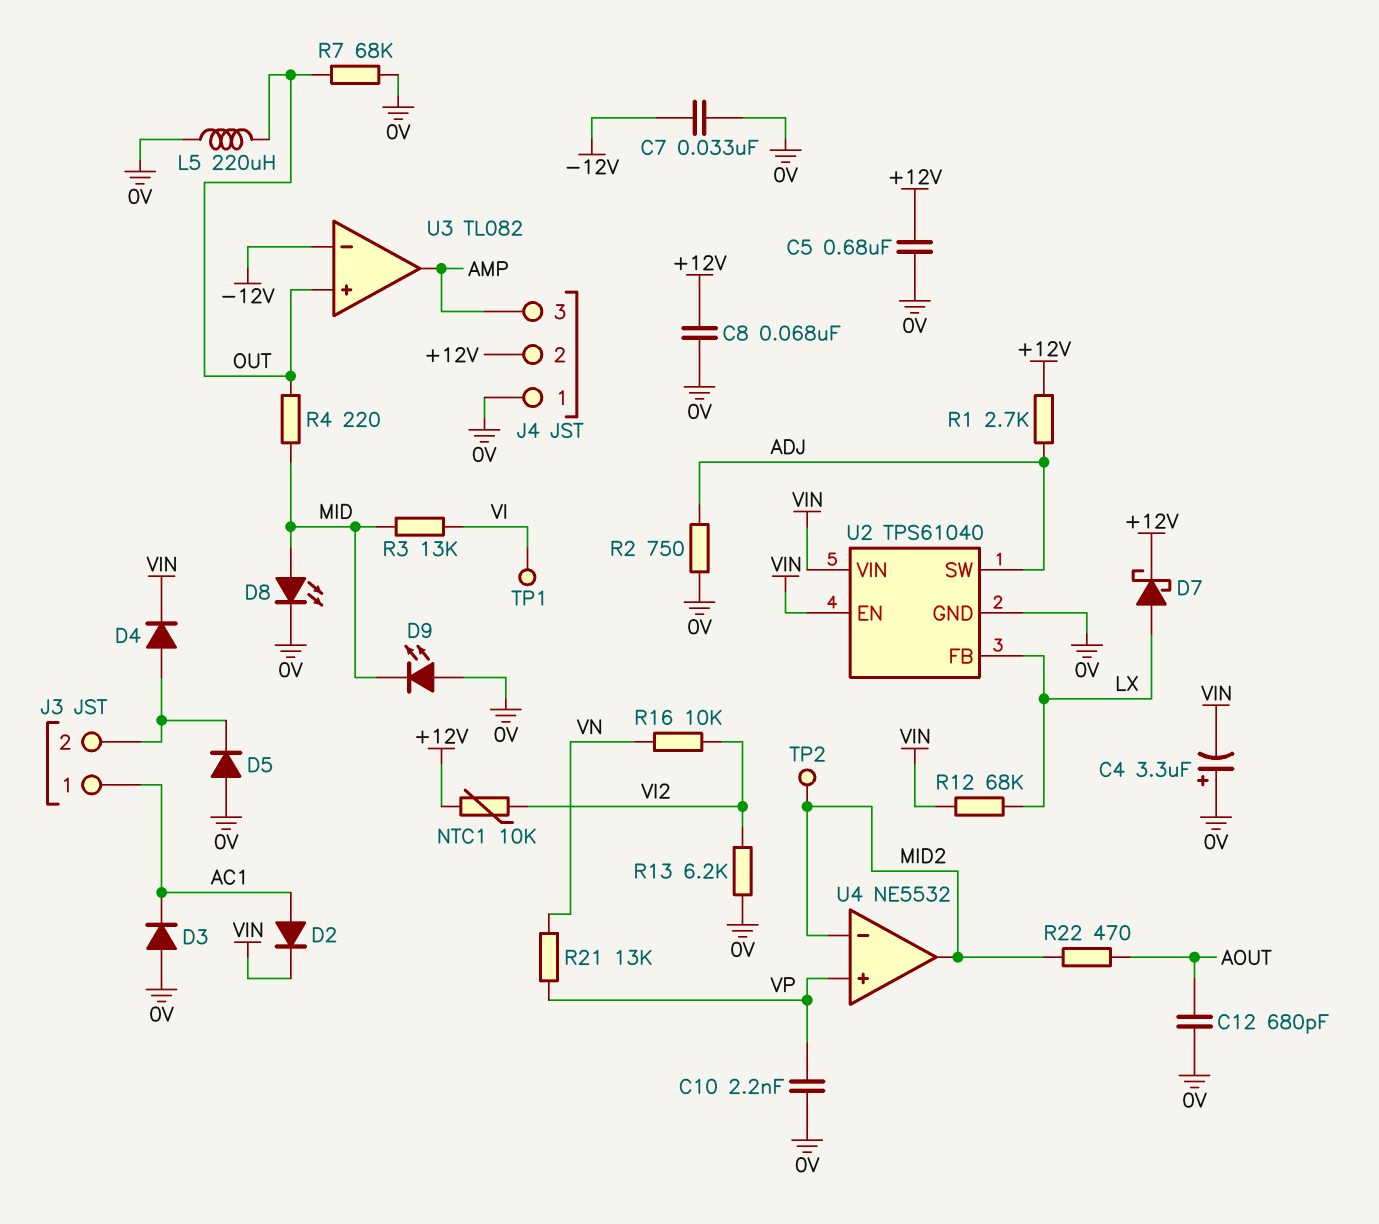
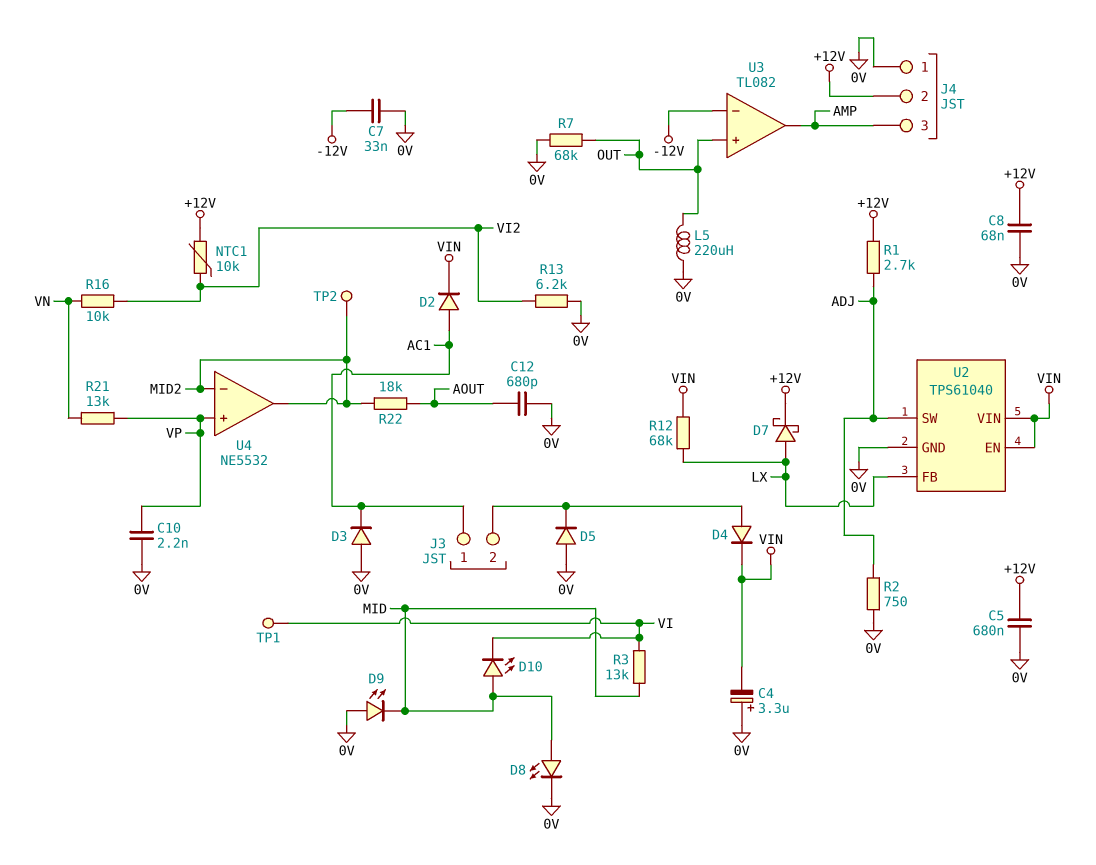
D10: none -> LED (A MID, K VI)
R4: 220 (MID, OUT) -> none
R22: 470 (AOUT, MID2) -> 18k (AOUT, MID2)

